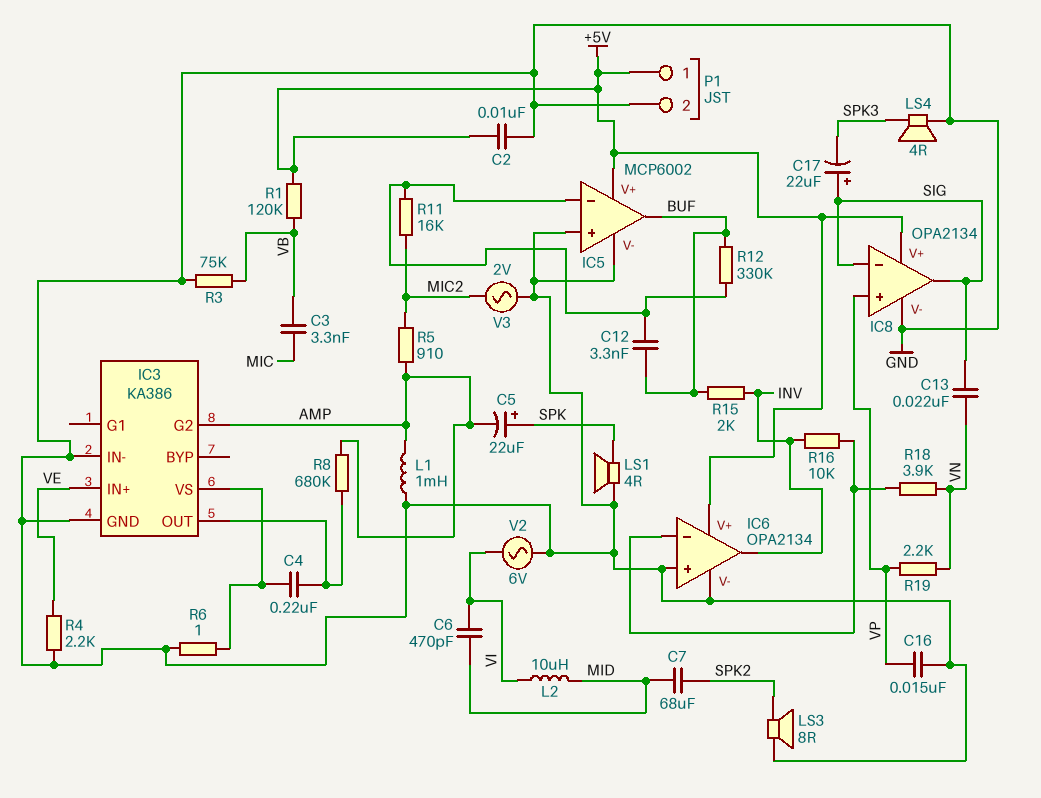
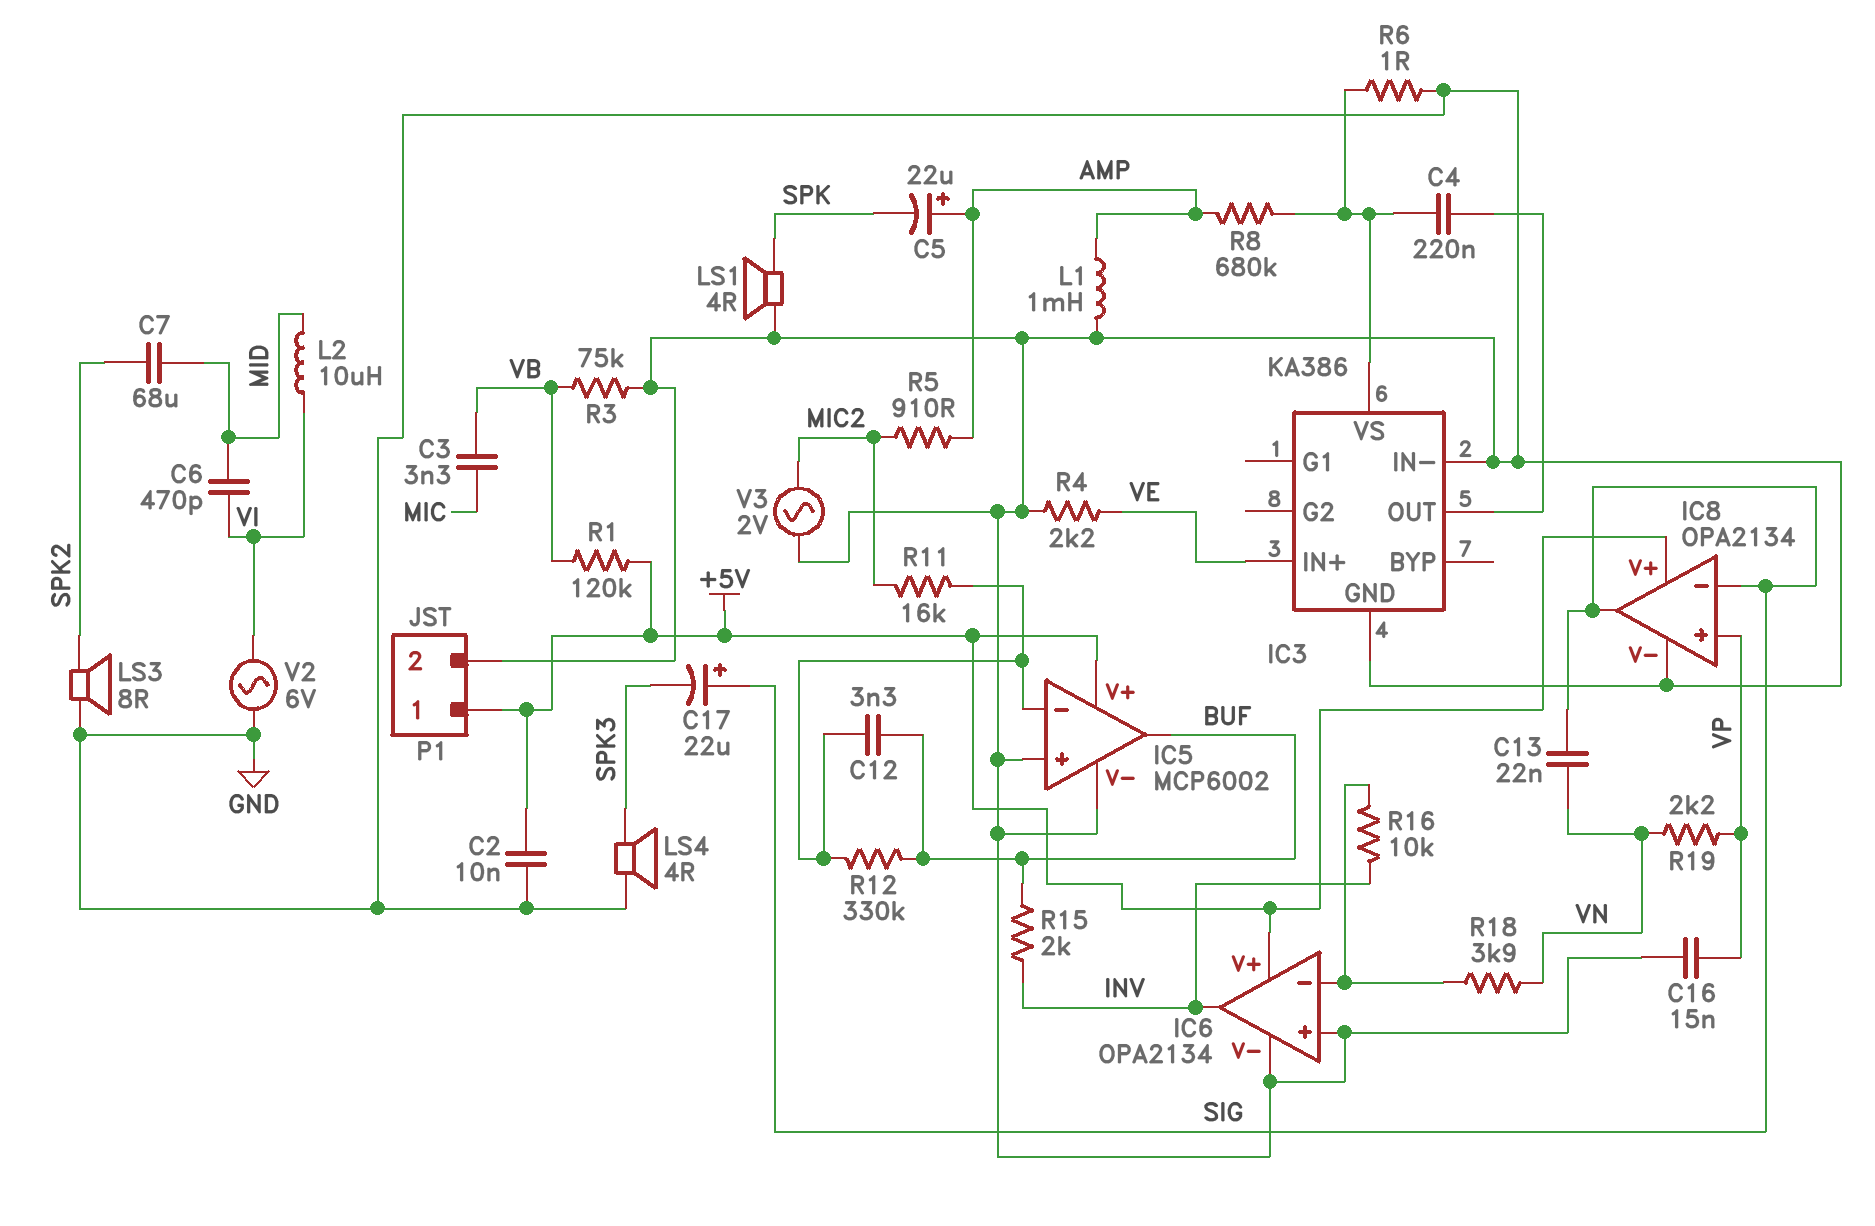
C5: 22uF (plus SPK, minus AMP) -> 22uF (plus AMP, minus SPK)
IC3 pin G2: AMP -> none
R8: 680k (AMP, IC3/OUT) -> 680k (AMP, IC3/VS)

